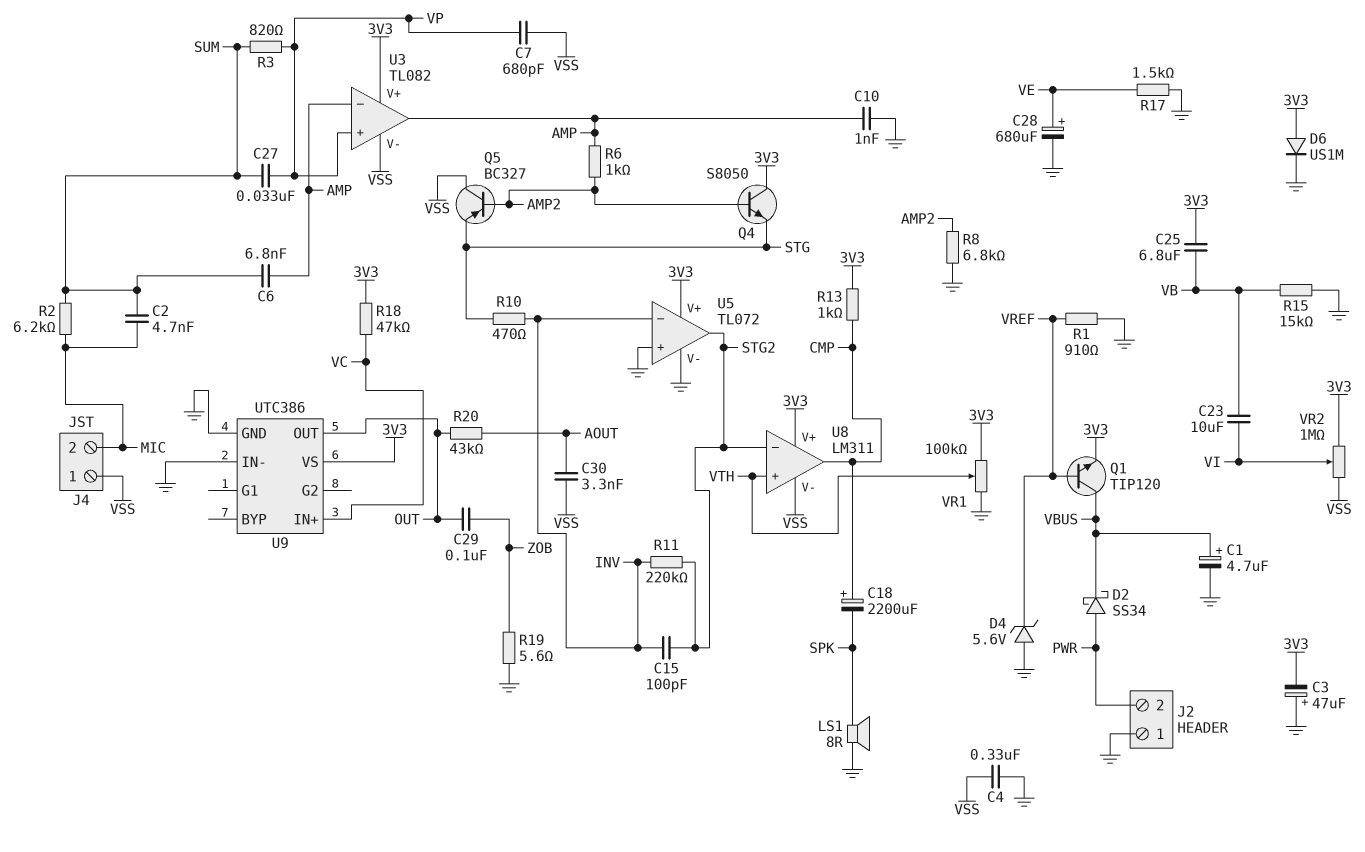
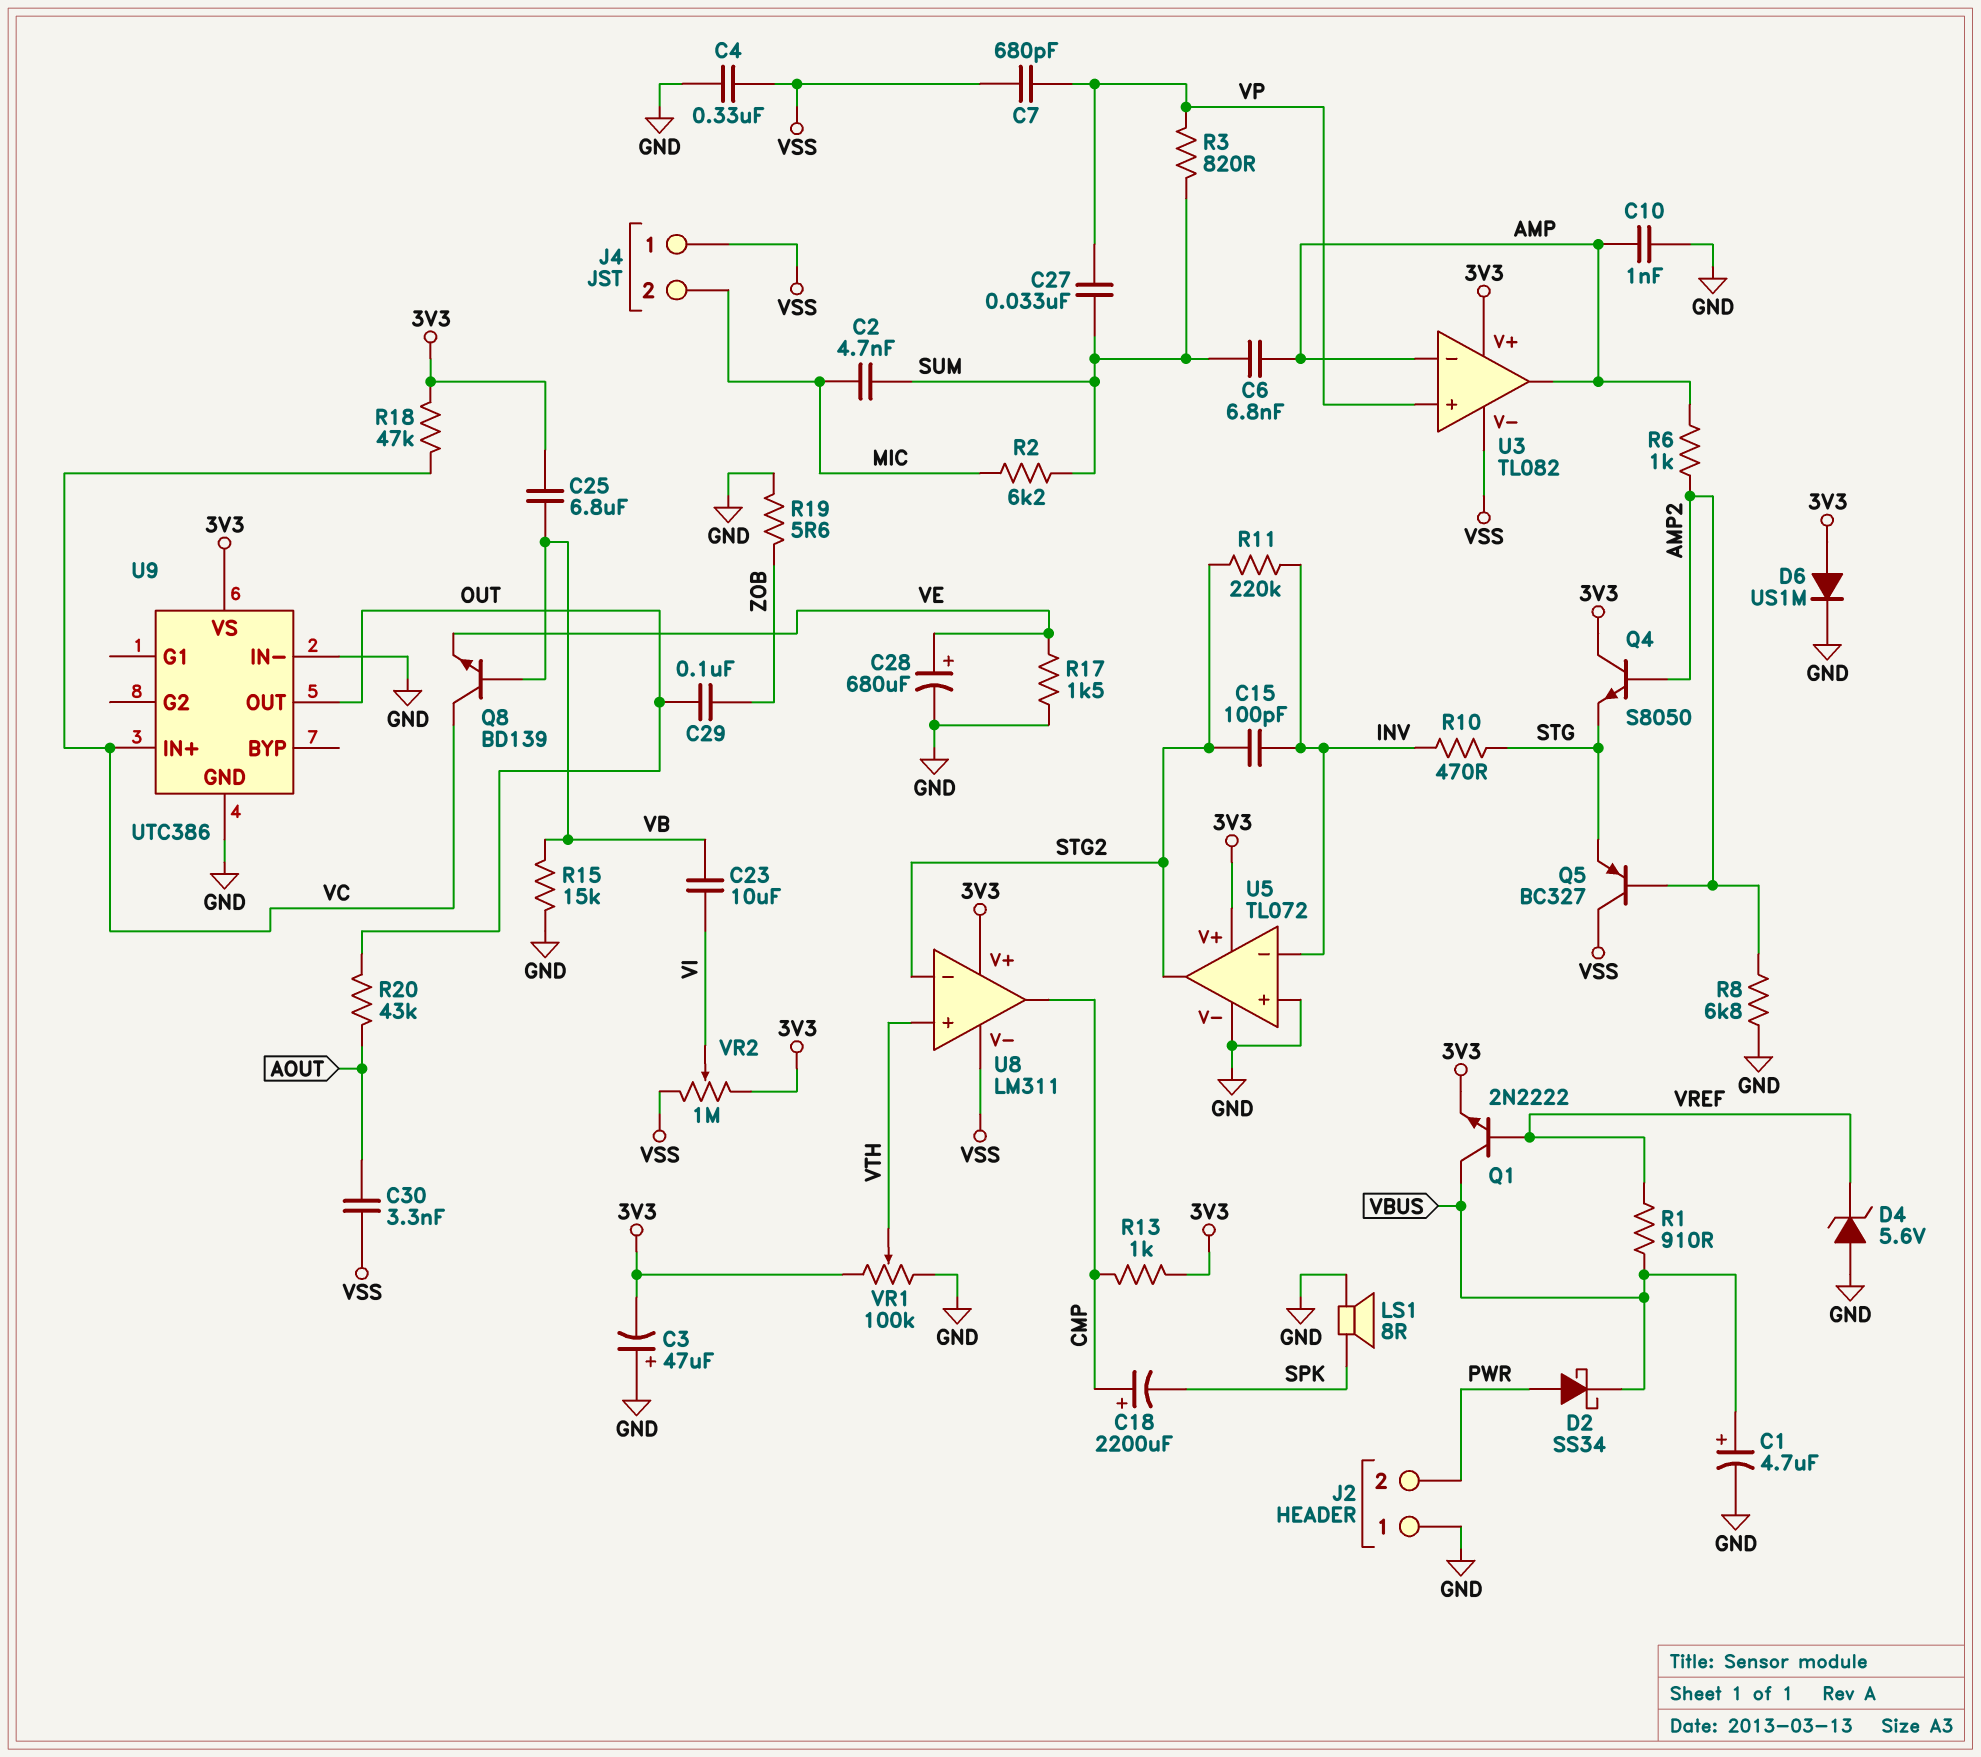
Q1: NPN TIP120 (B VREF, C VBUS, E 3V3) -> NPN 2N2222 (B VREF, C VBUS, E 3V3)
Q8: none -> NPN BD139 (B VB, C VC, E VE)
R1: 910 (GND, VREF) -> 910 (VBUS, VREF)

